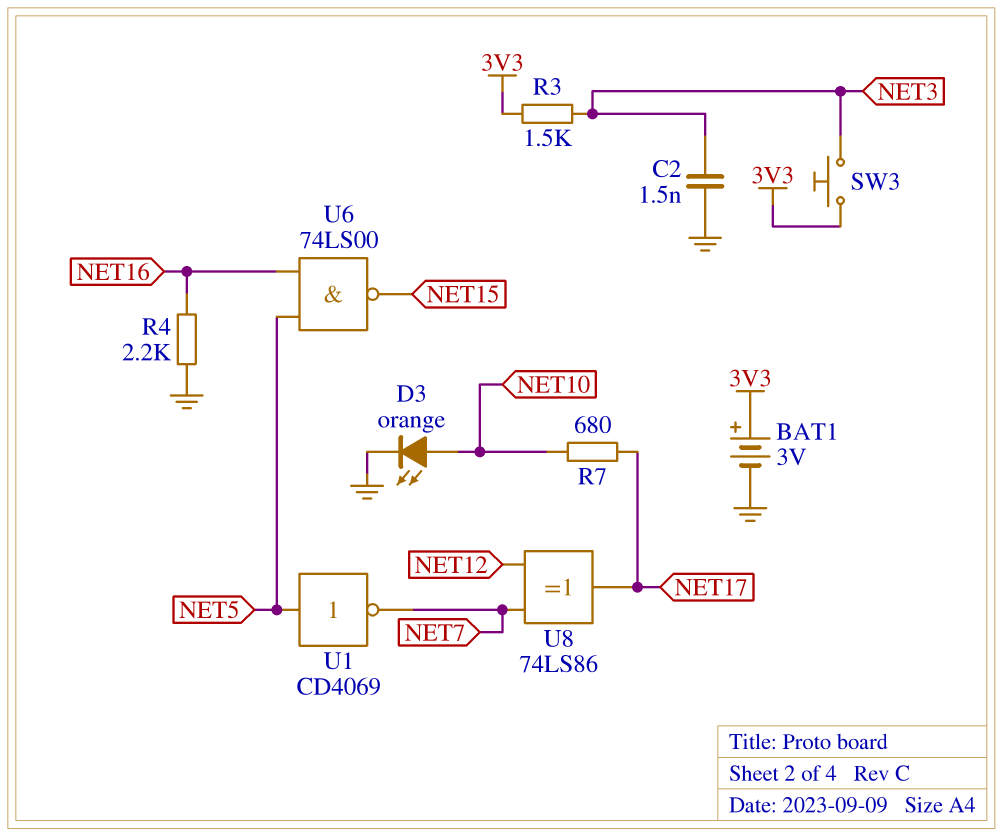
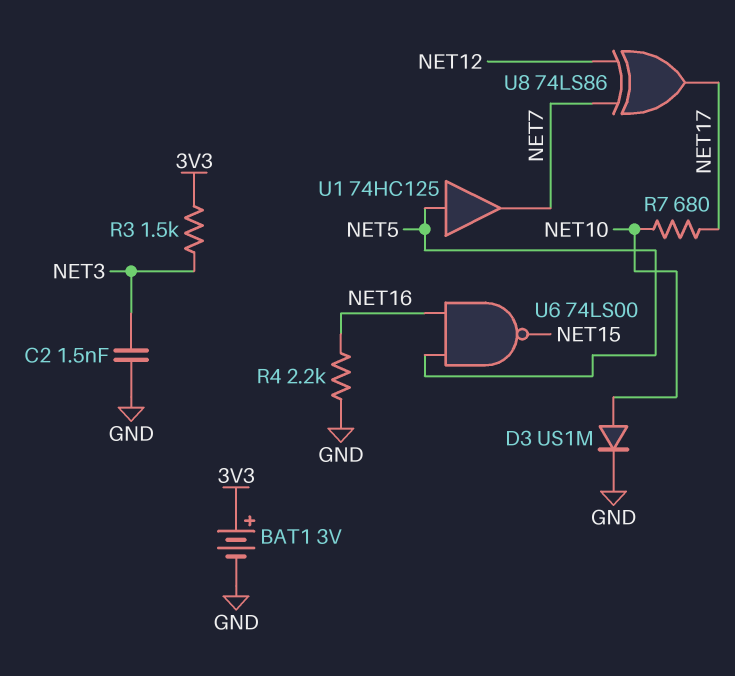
D3: LED orange (A NET10, K GND) -> diode US1M (A NET10, K GND)
SW3: button (3V3, NET3) -> none
U1: NOT CD4069 (in NET5, out NET7) -> buffer 74HC125 (in NET5, out NET7)

